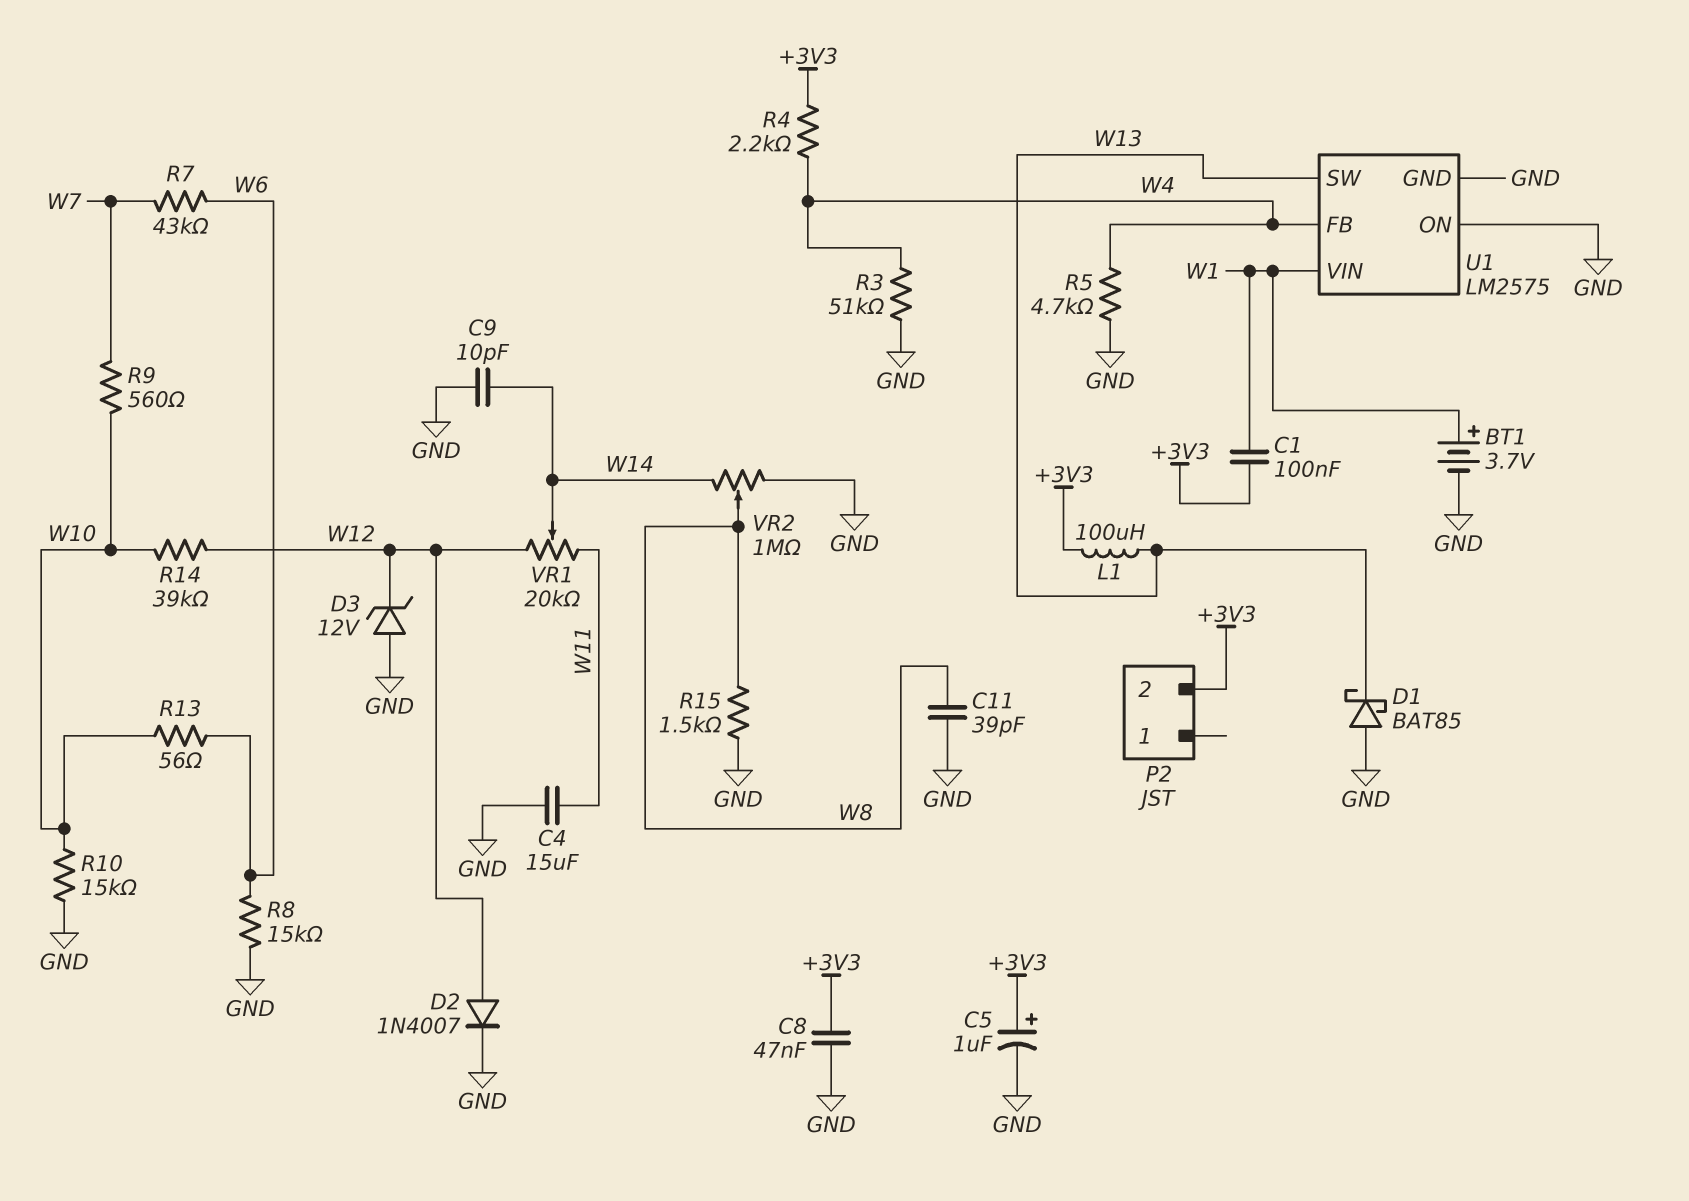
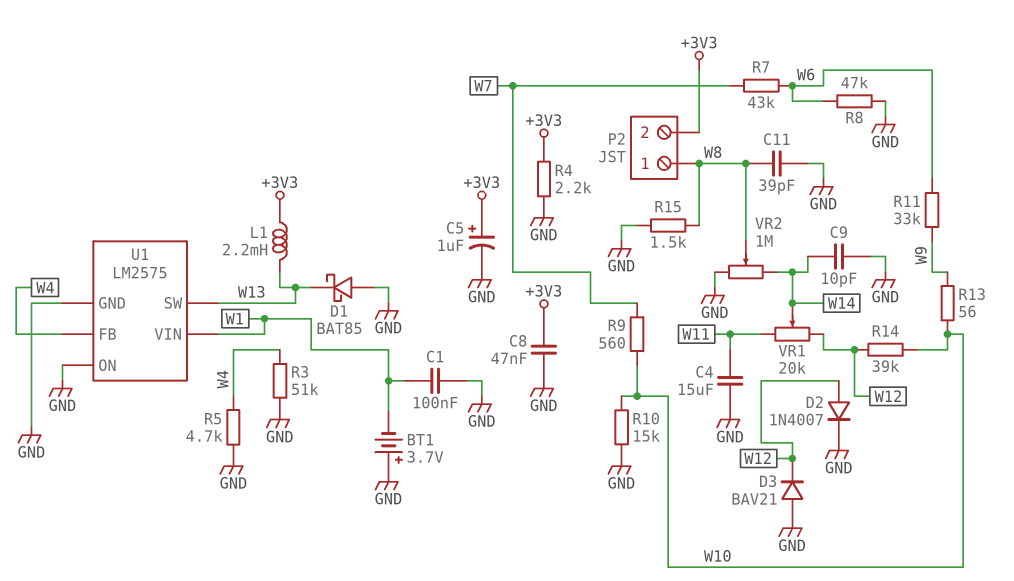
BT1: 3.7V (plus W1, minus GND) -> 3.7V (plus GND, minus W1)
C1: 100nF (+3V3, W1) -> 100nF (GND, W1)
D3: zener 12V (A GND, K W12) -> diode BAV21 (A GND, K W12)
L1: 100uH (+3V3, W13) -> 2.2mH (+3V3, W13)
P2 pin 1: none -> W8
R4: 2.2k (+3V3, W4) -> 2.2k (+3V3, GND)
R8: 15k (GND, W6) -> 47k (GND, W6)
R11: none -> 33k (W6, W9)
R13: 56 (W6, W10) -> 56 (W9, W10)

